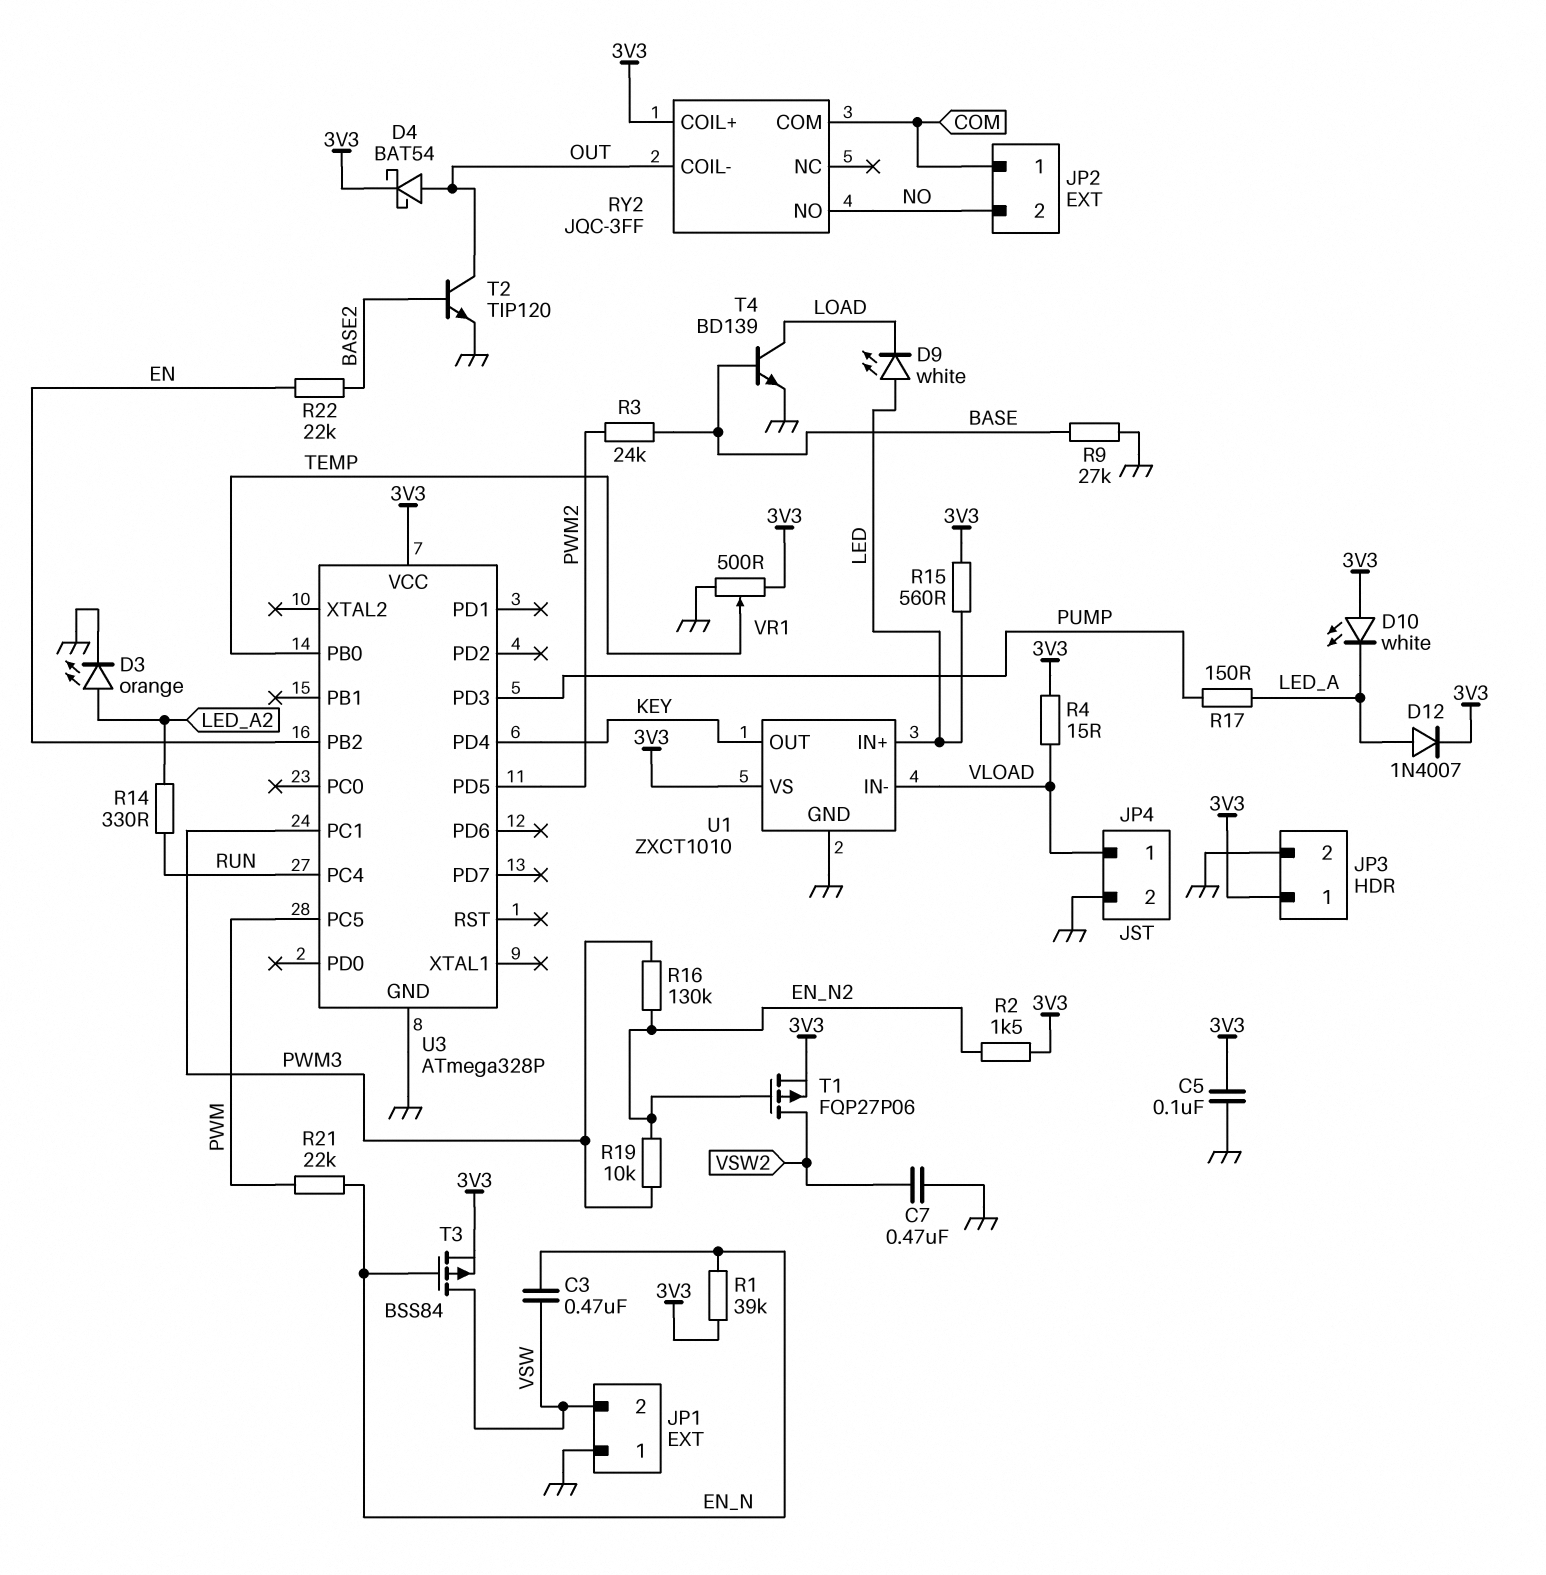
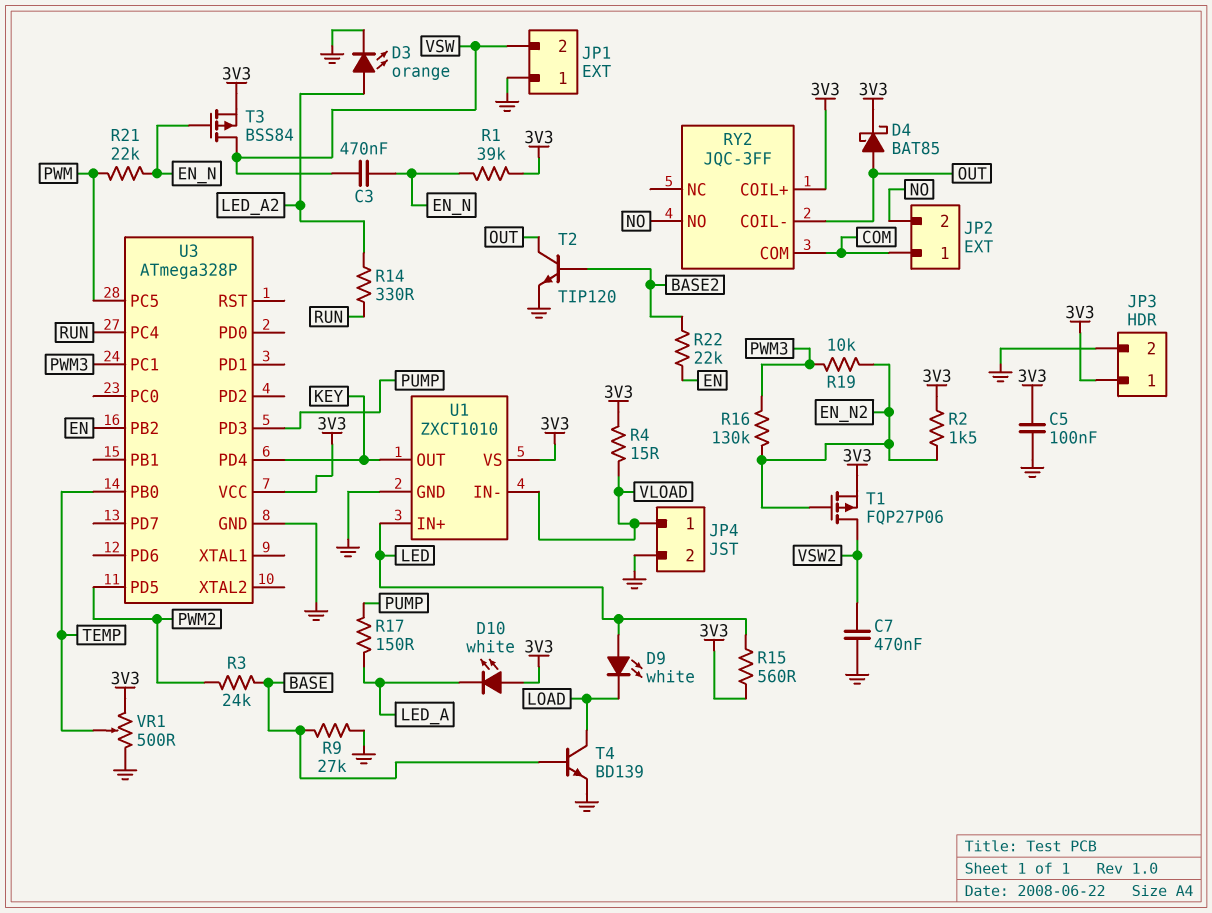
D4: schottky BAT54 (A OUT, K 3V3) -> schottky BAT85 (A OUT, K 3V3)
D12: diode 1N4007 (A LED_A, K 3V3) -> none

